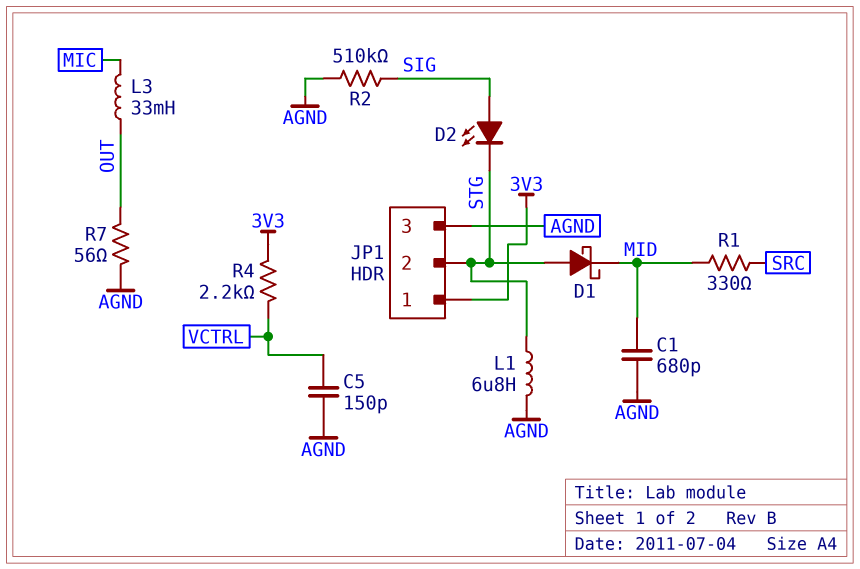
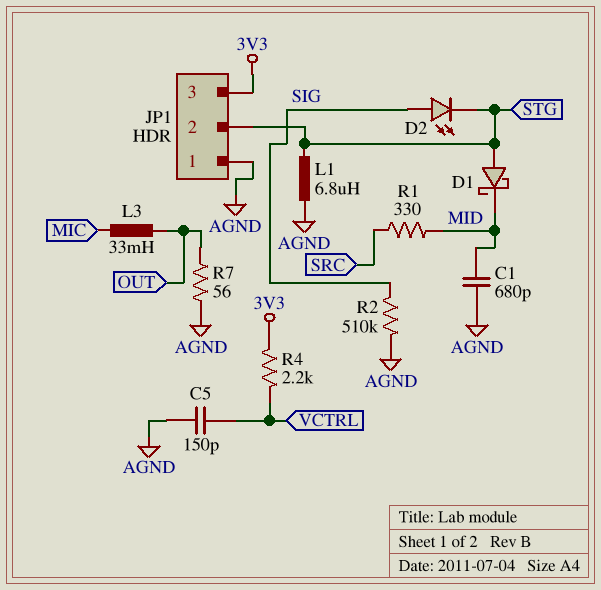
JP1 pin 1: 3V3 -> AGND
JP1 pin 3: AGND -> 3V3

